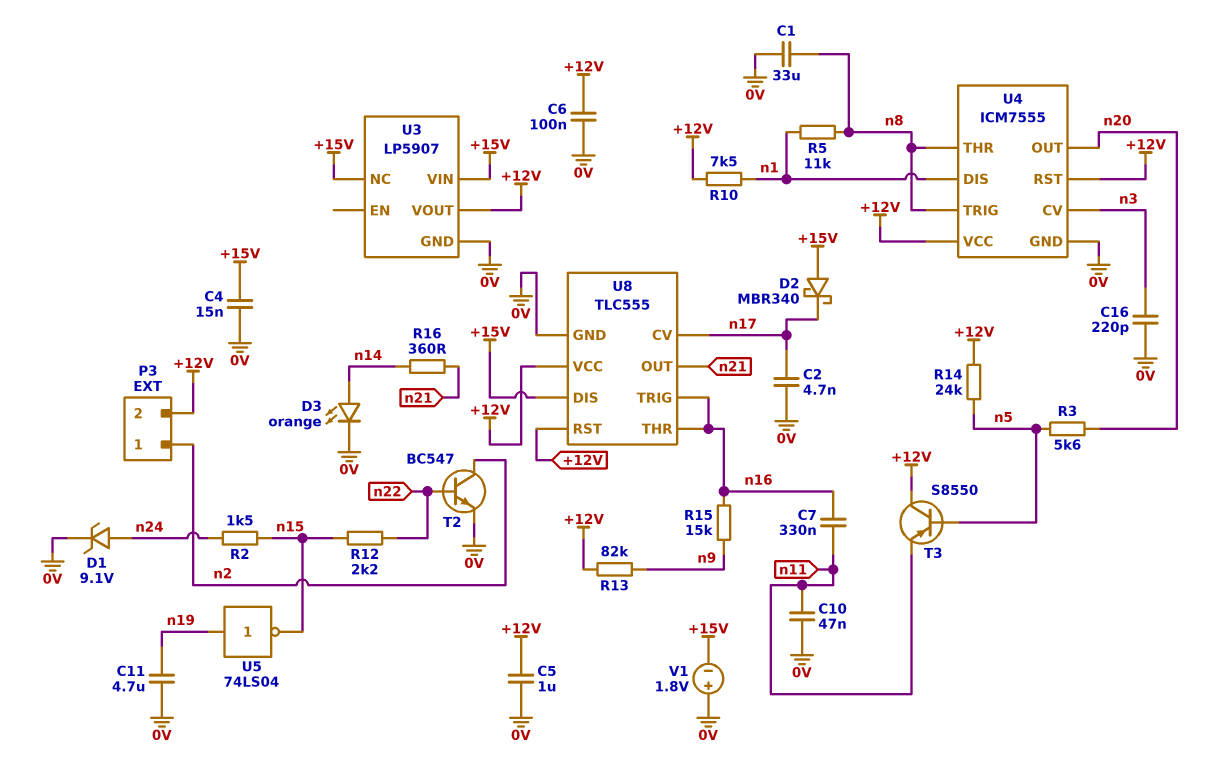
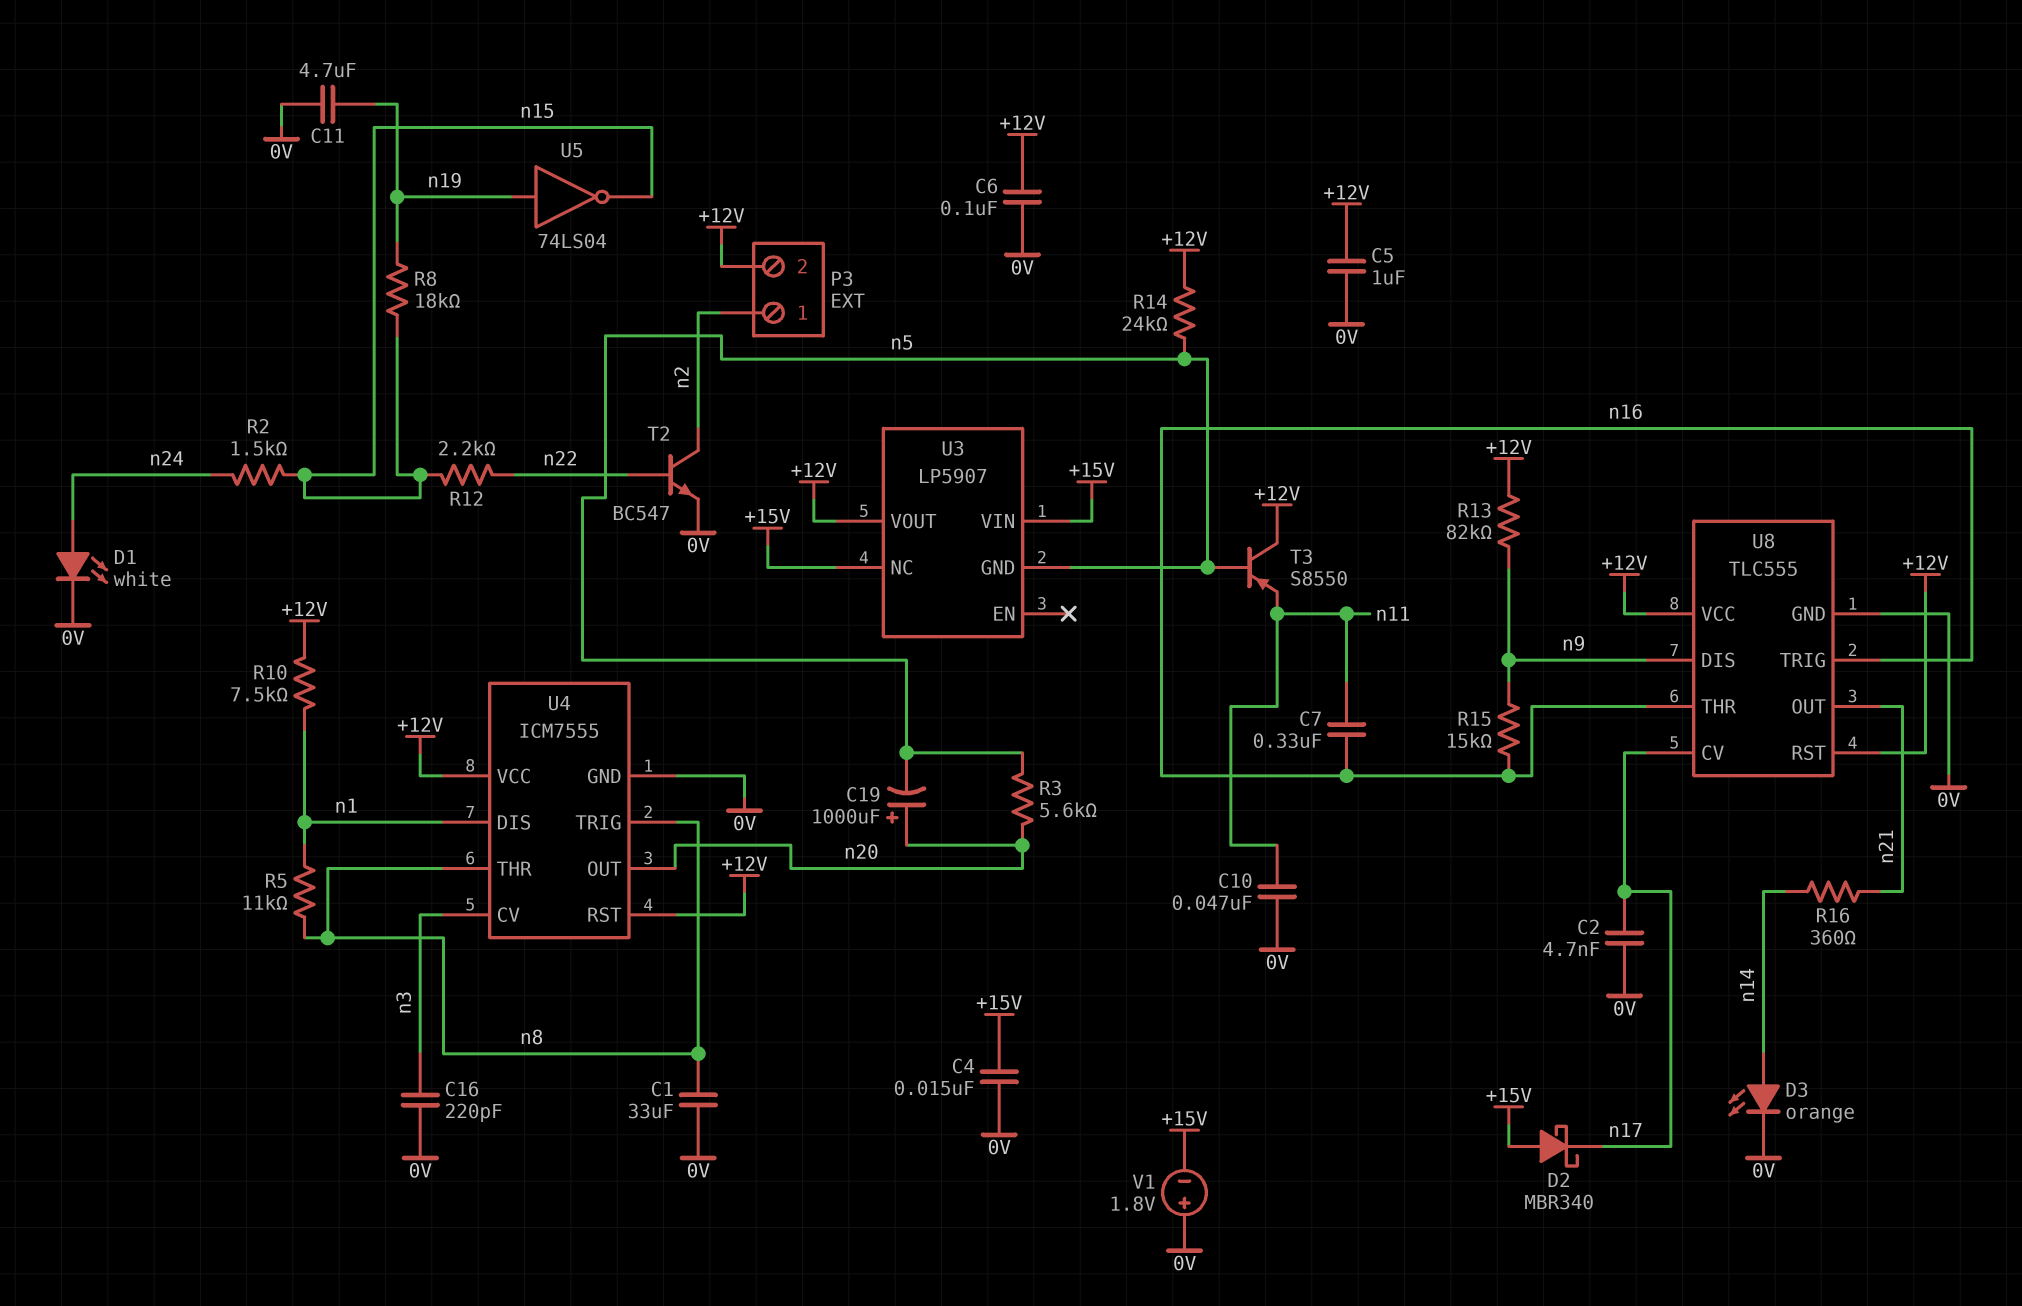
C19: none -> 1000uF (plus n20, minus n5)
D1: zener 9.1V (A n24, K 0V) -> LED white (A n24, K 0V)
R8: none -> 18k (n15, n19)
U3 pin GND: 0V -> n5
U8 pin DIS: +15V -> n9

